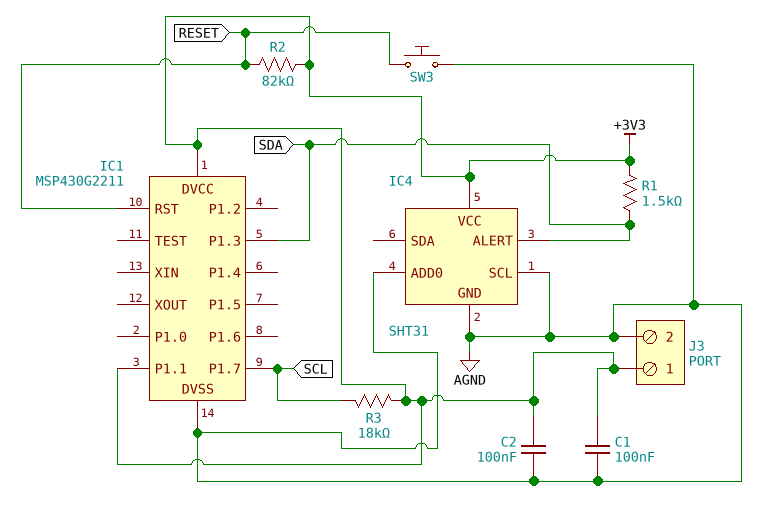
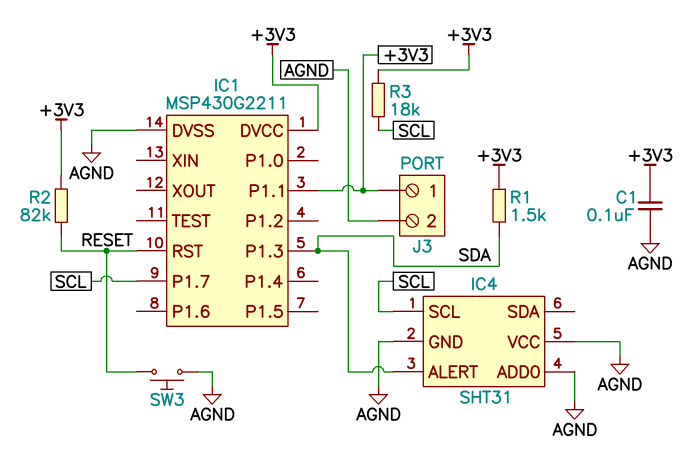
C2: 100nF (+3V3, AGND) -> none
IC4 pin SCL: AGND -> SCL
IC4 pin VCC: +3V3 -> AGND

